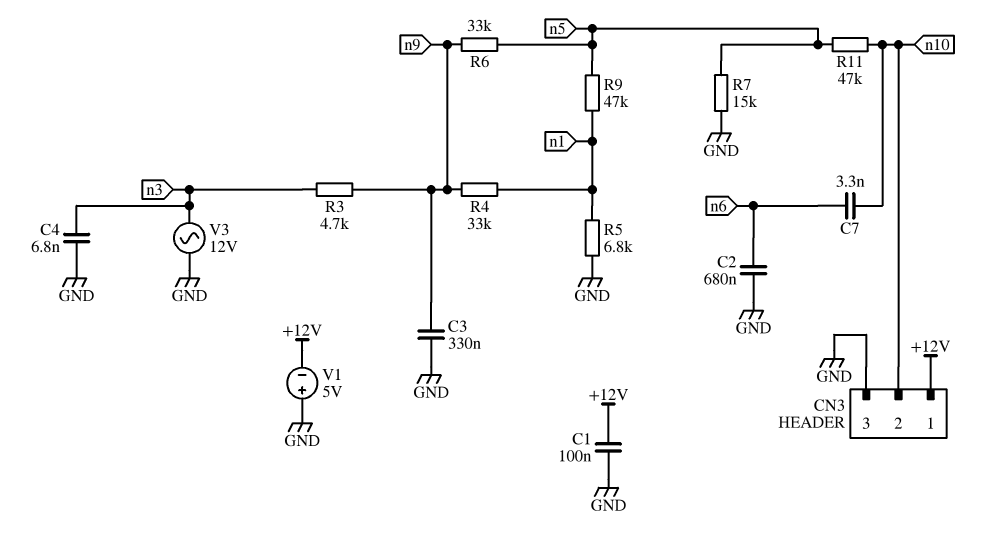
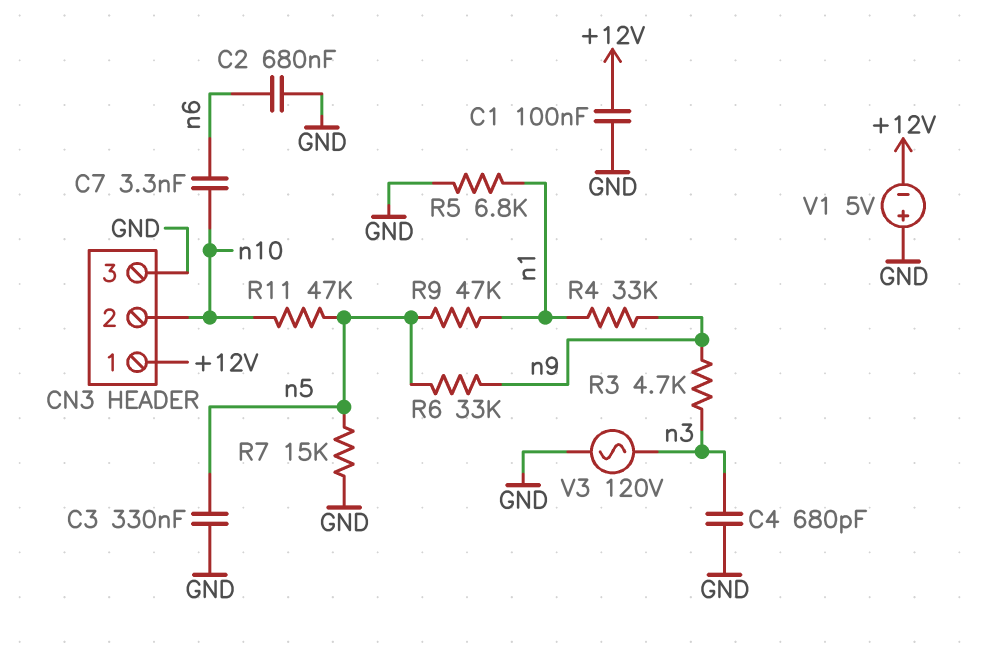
C3: 330nF (GND, n9) -> 330nF (GND, n5)
C4: 6.8nF (GND, n3) -> 680pF (GND, n3)
V3: AC 12V (GND, n3) -> AC 120V (GND, n3)

